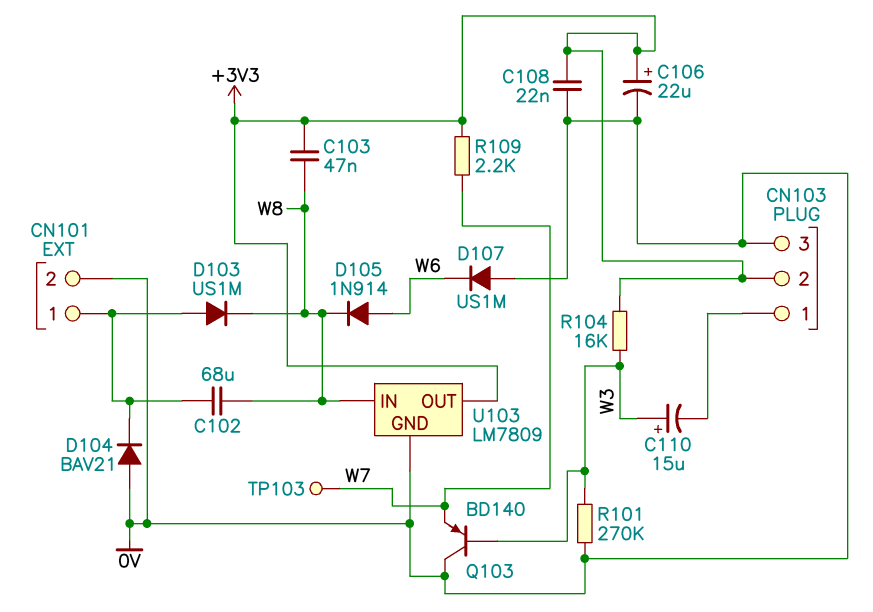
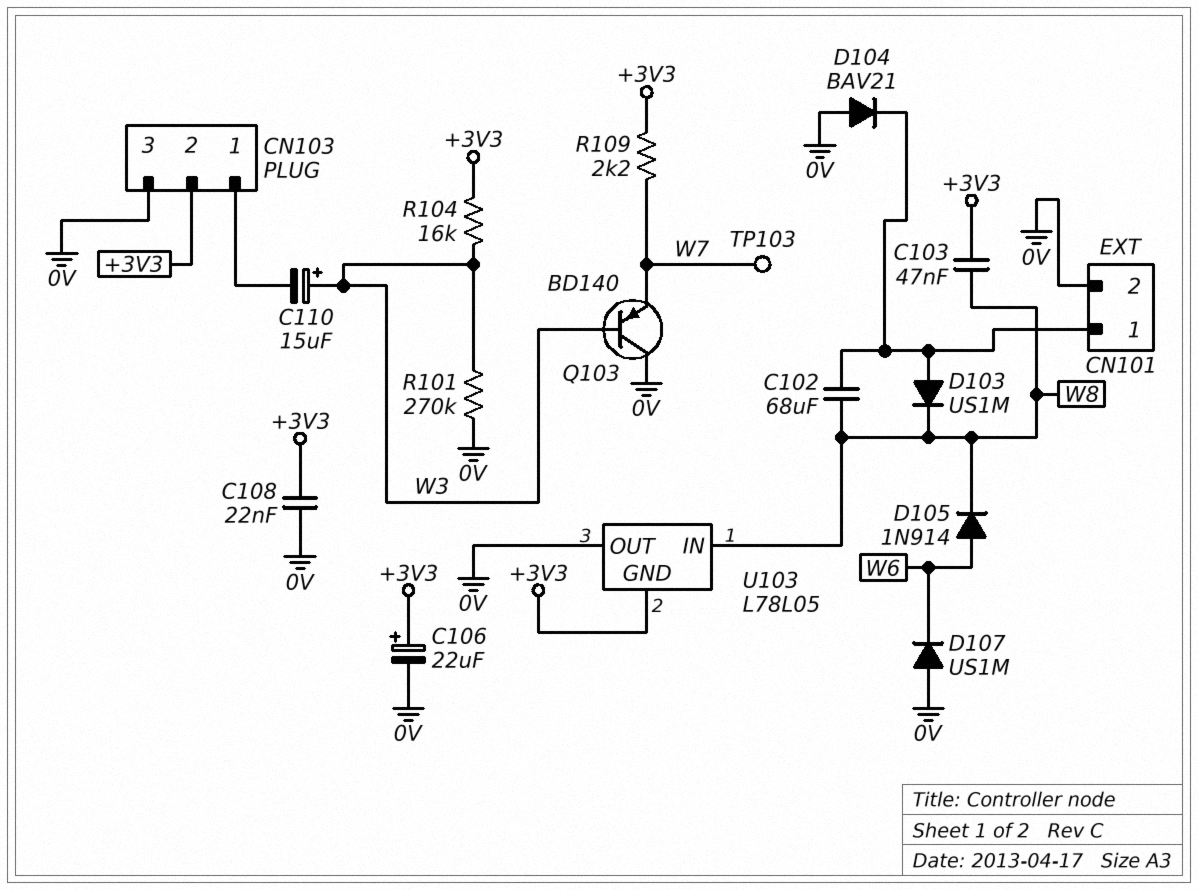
U103: LM7809 -> L78L05
U103 pin GND: 0V -> +3V3
U103 pin OUT: +3V3 -> 0V

